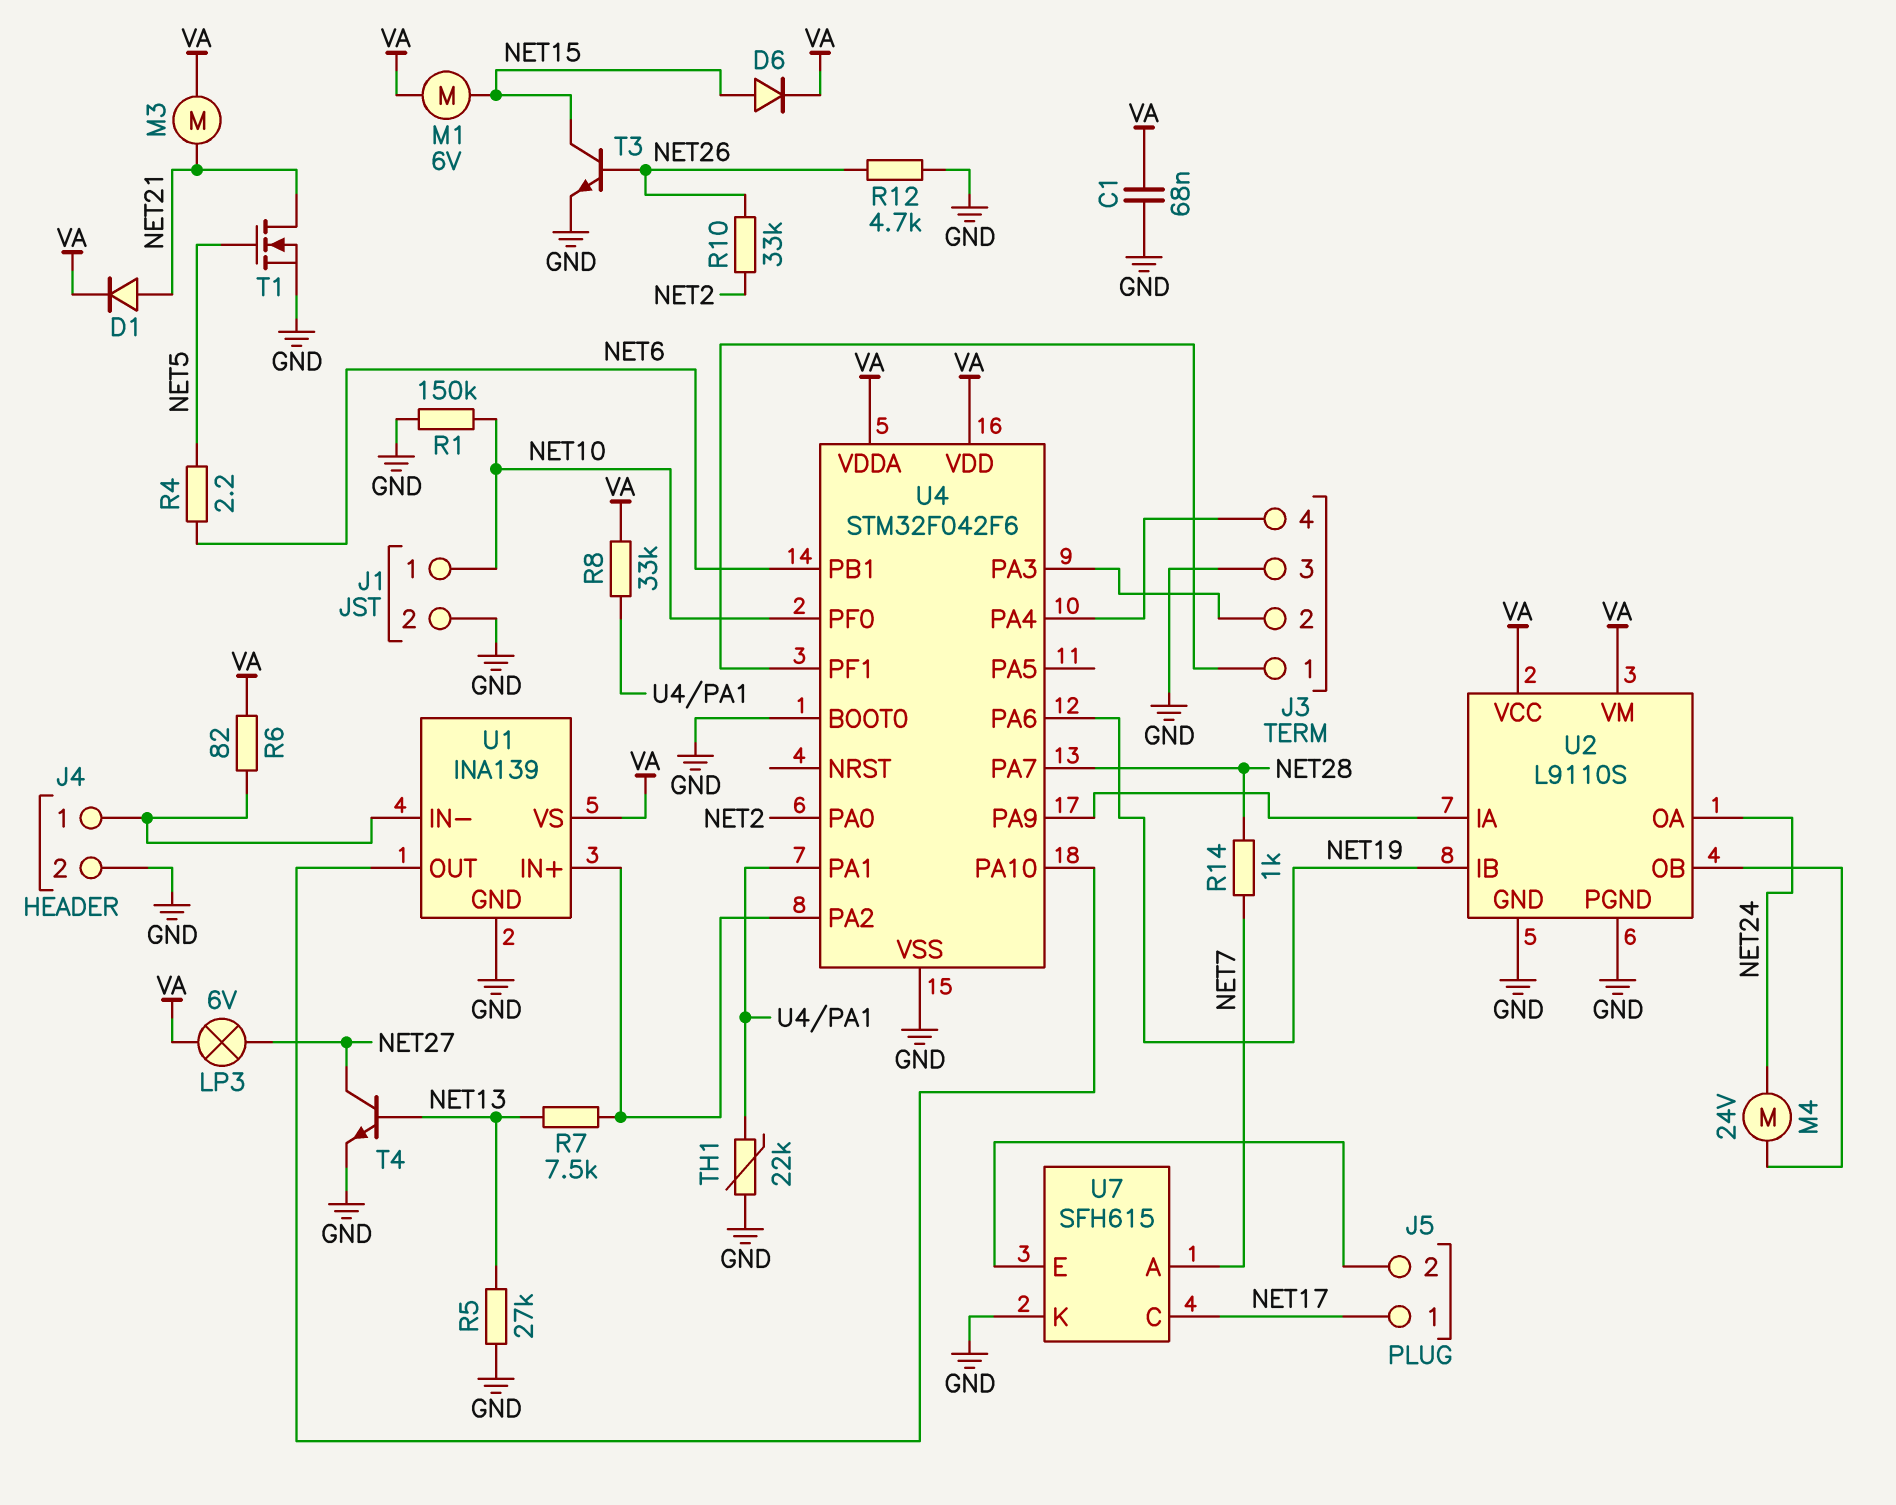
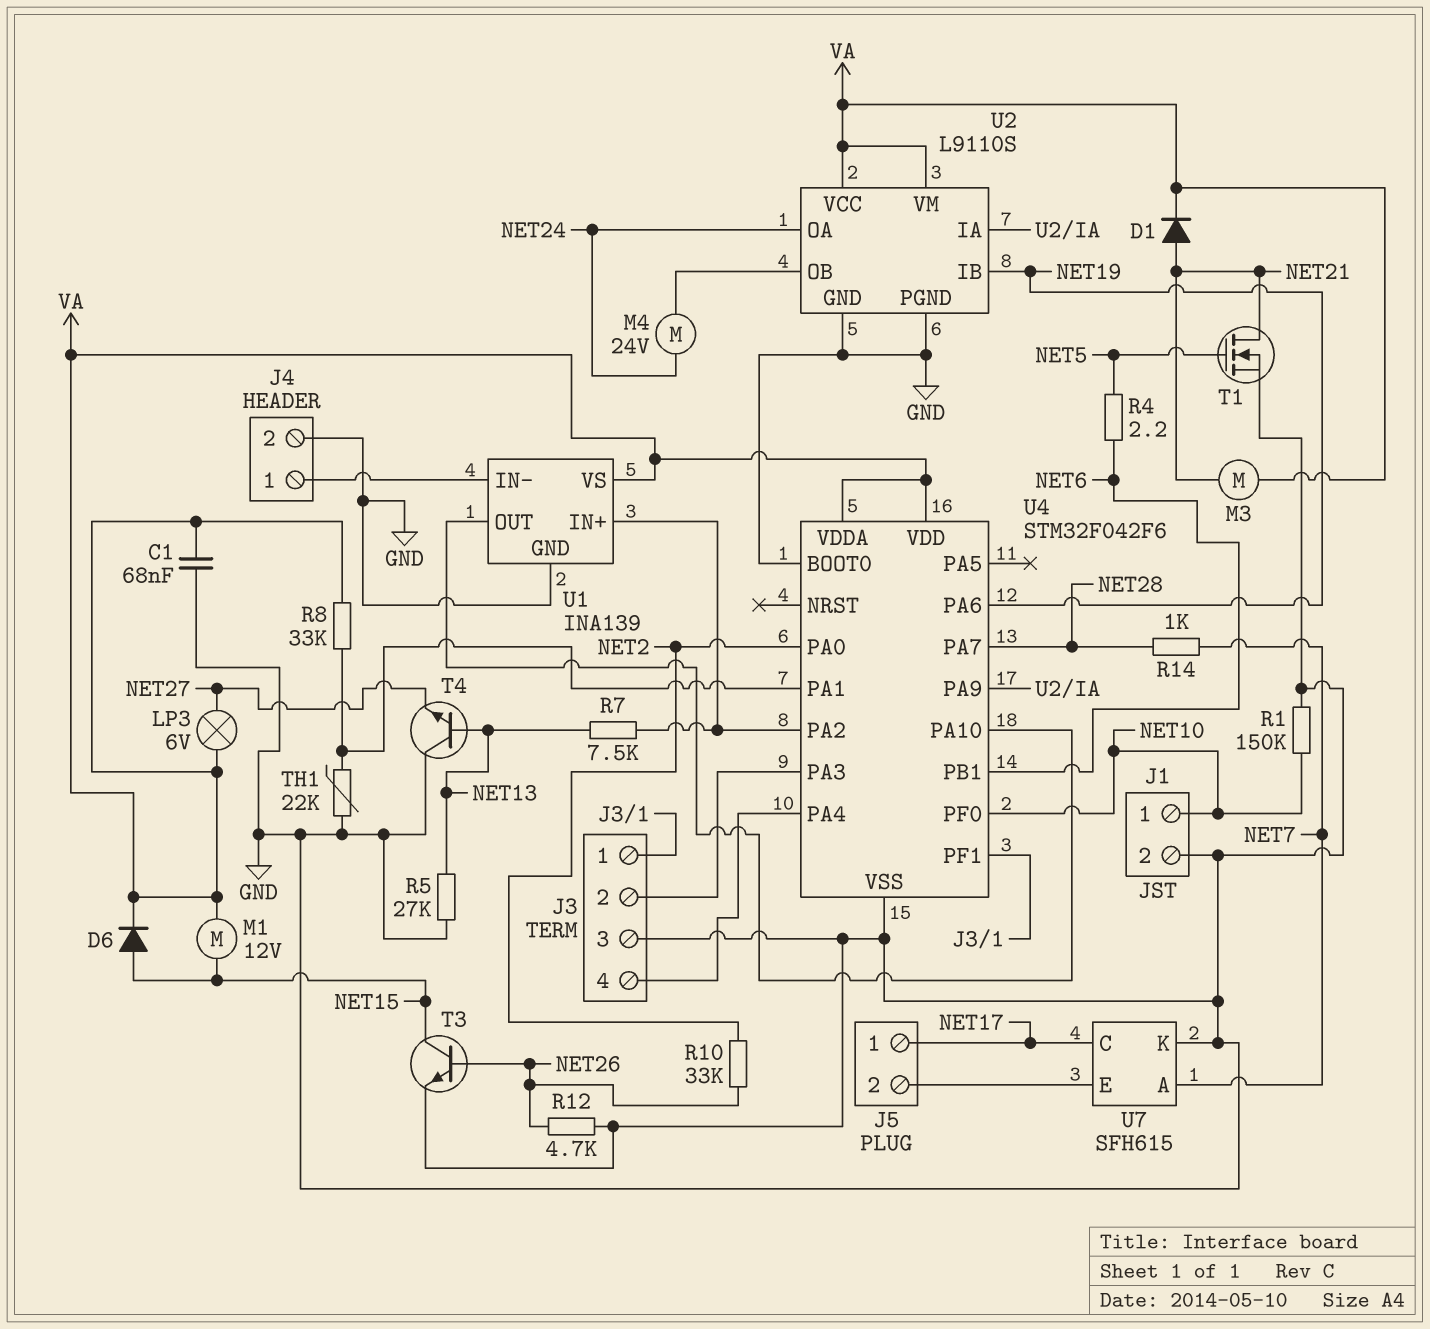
M1: motor 6V (NET15, VA) -> motor 12V (NET15, VA)
R6: 82 (J4/1, VA) -> none
T4: NPN (B NET13, C NET27, E GND) -> NPN (B NET13, C GND, E NET27)

